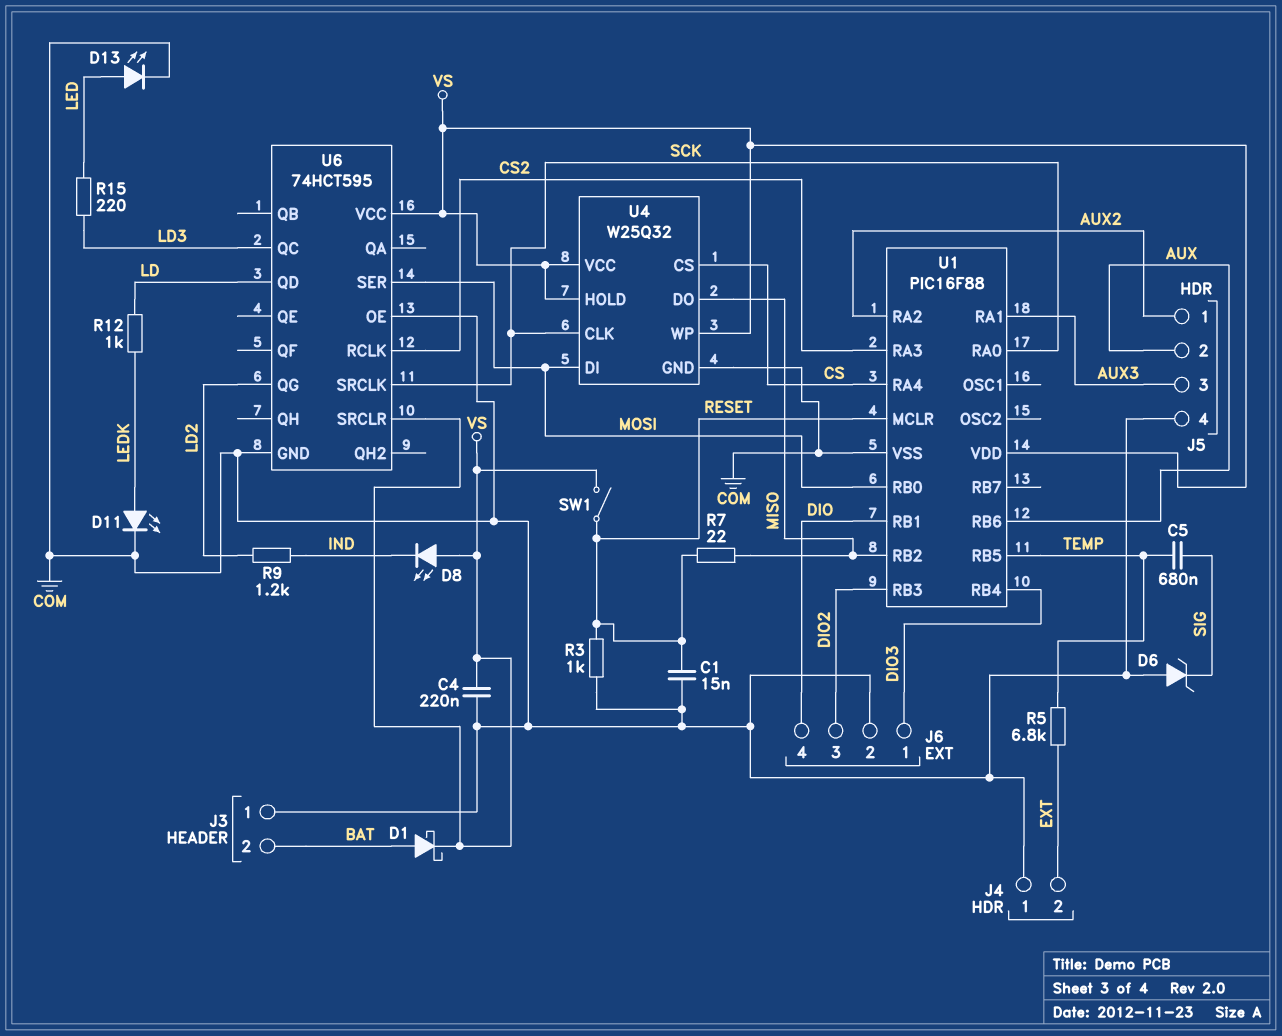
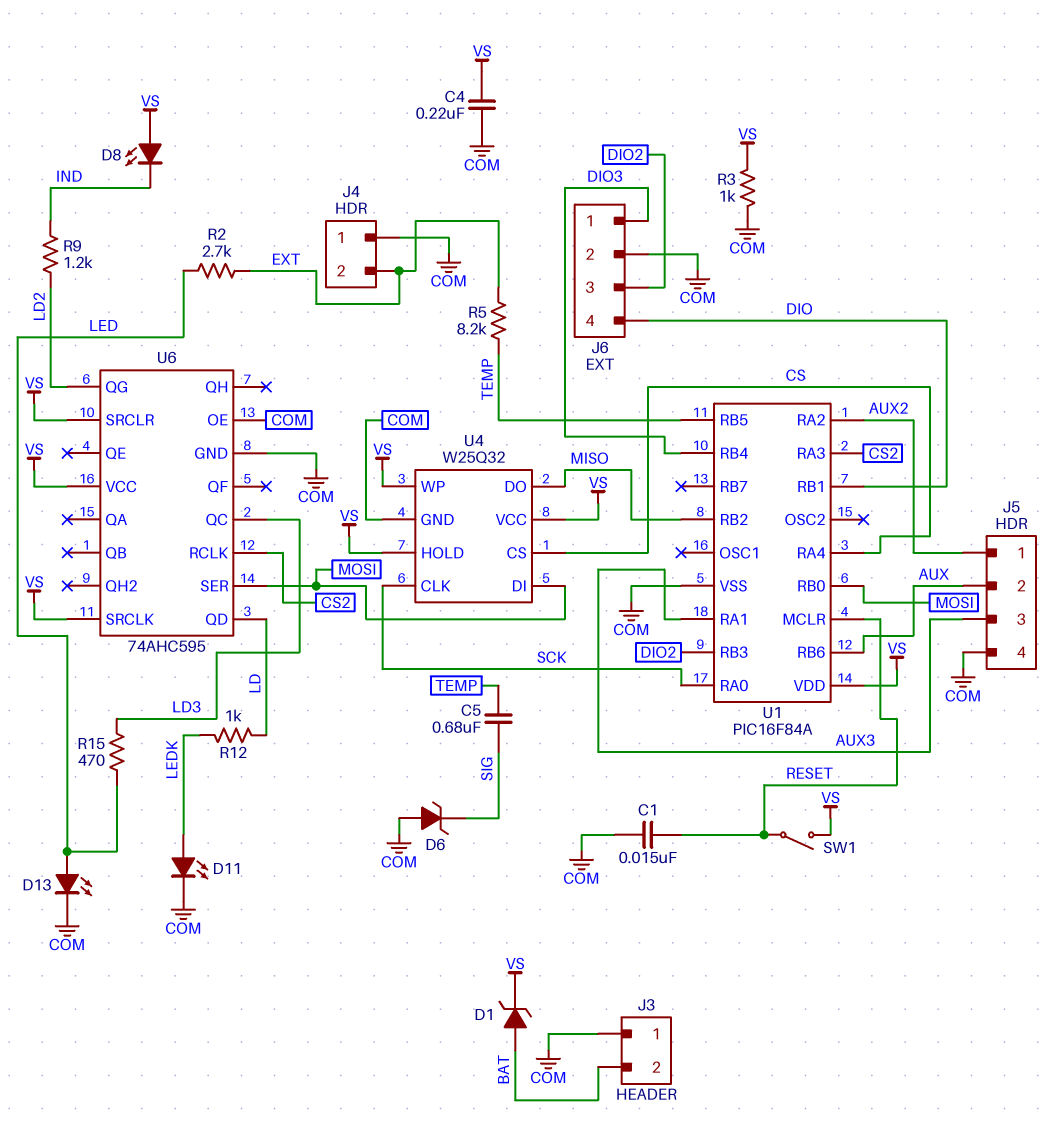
D1: schottky (A BAT, K VS) -> zener (A BAT, K VS)
R2: none -> 2.7k (EXT, LED)
R3: 1k (COM, RESET) -> 1k (COM, VS)
R5: 6.8k (EXT, TEMP) -> 8.2k (EXT, TEMP)
R7: 22 (MISO, RESET) -> none
R15: 220 (LD3, LED) -> 470 (LD3, LED)
U1: PIC16F88 -> PIC16F84A
U6: 74HCT595 -> 74AHC595
U6 pin SRCLK: SCK -> VS

